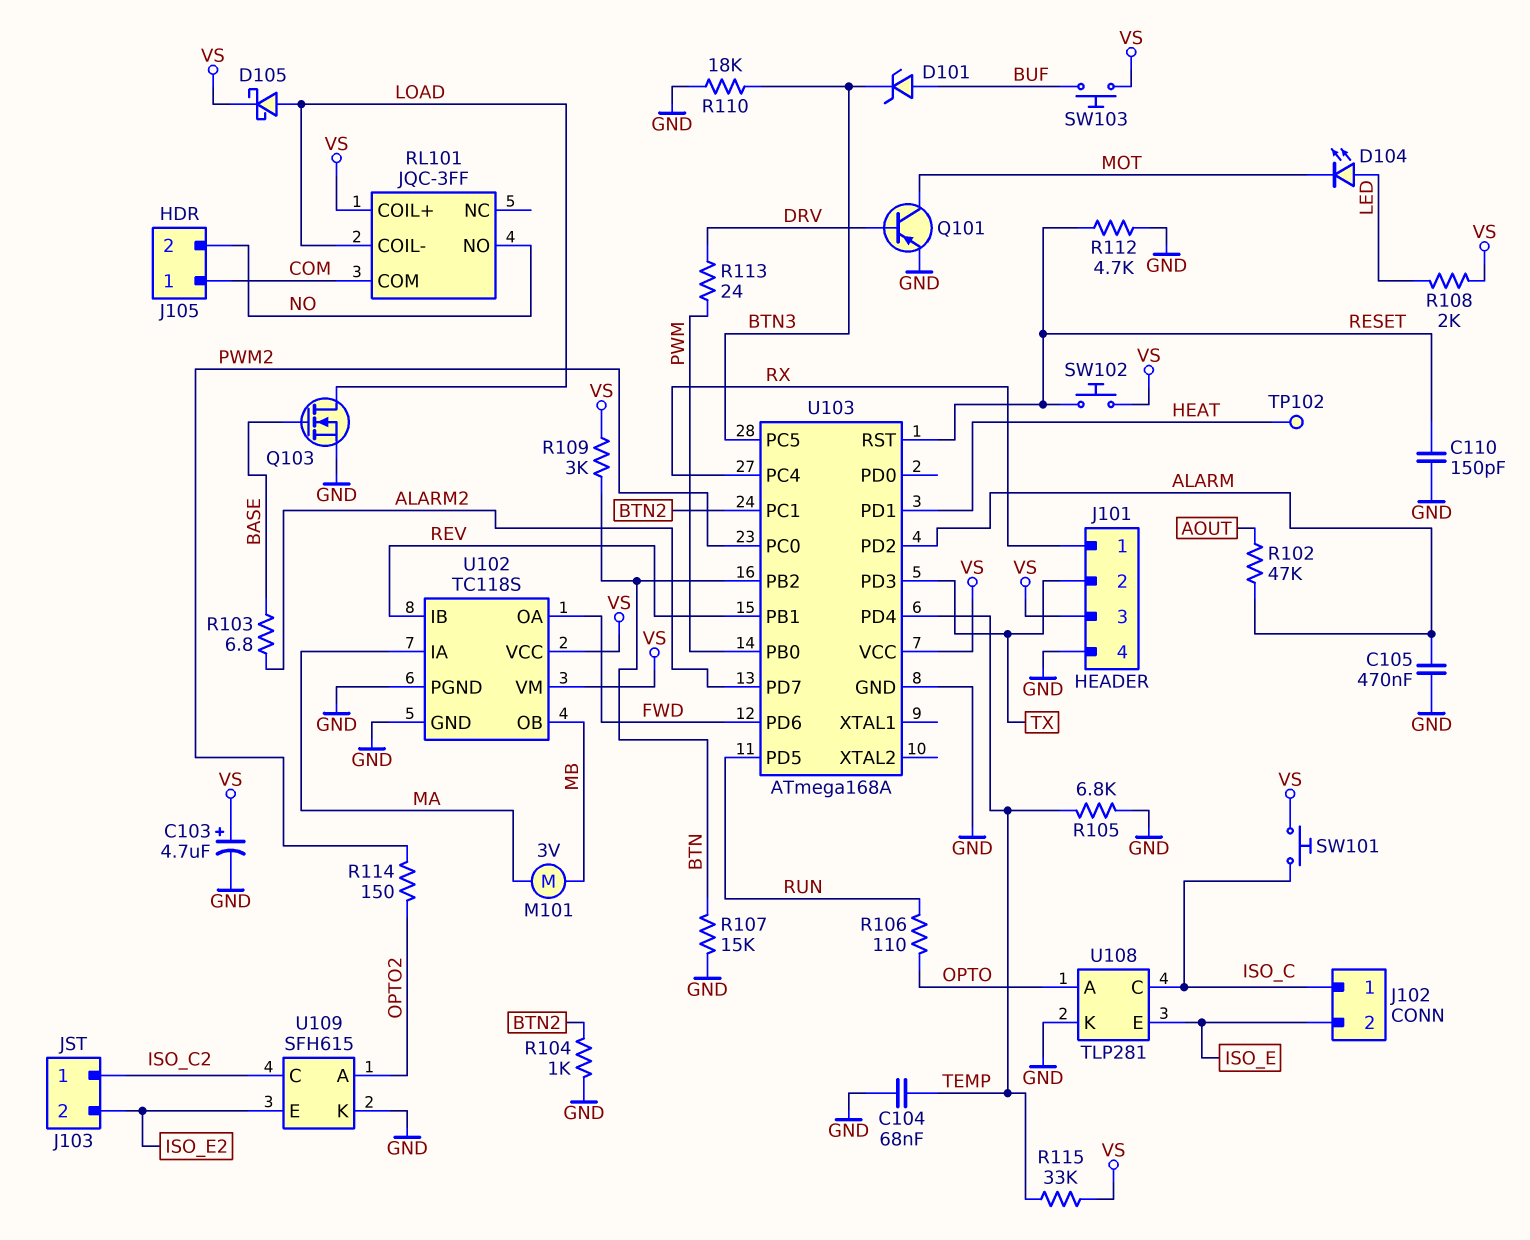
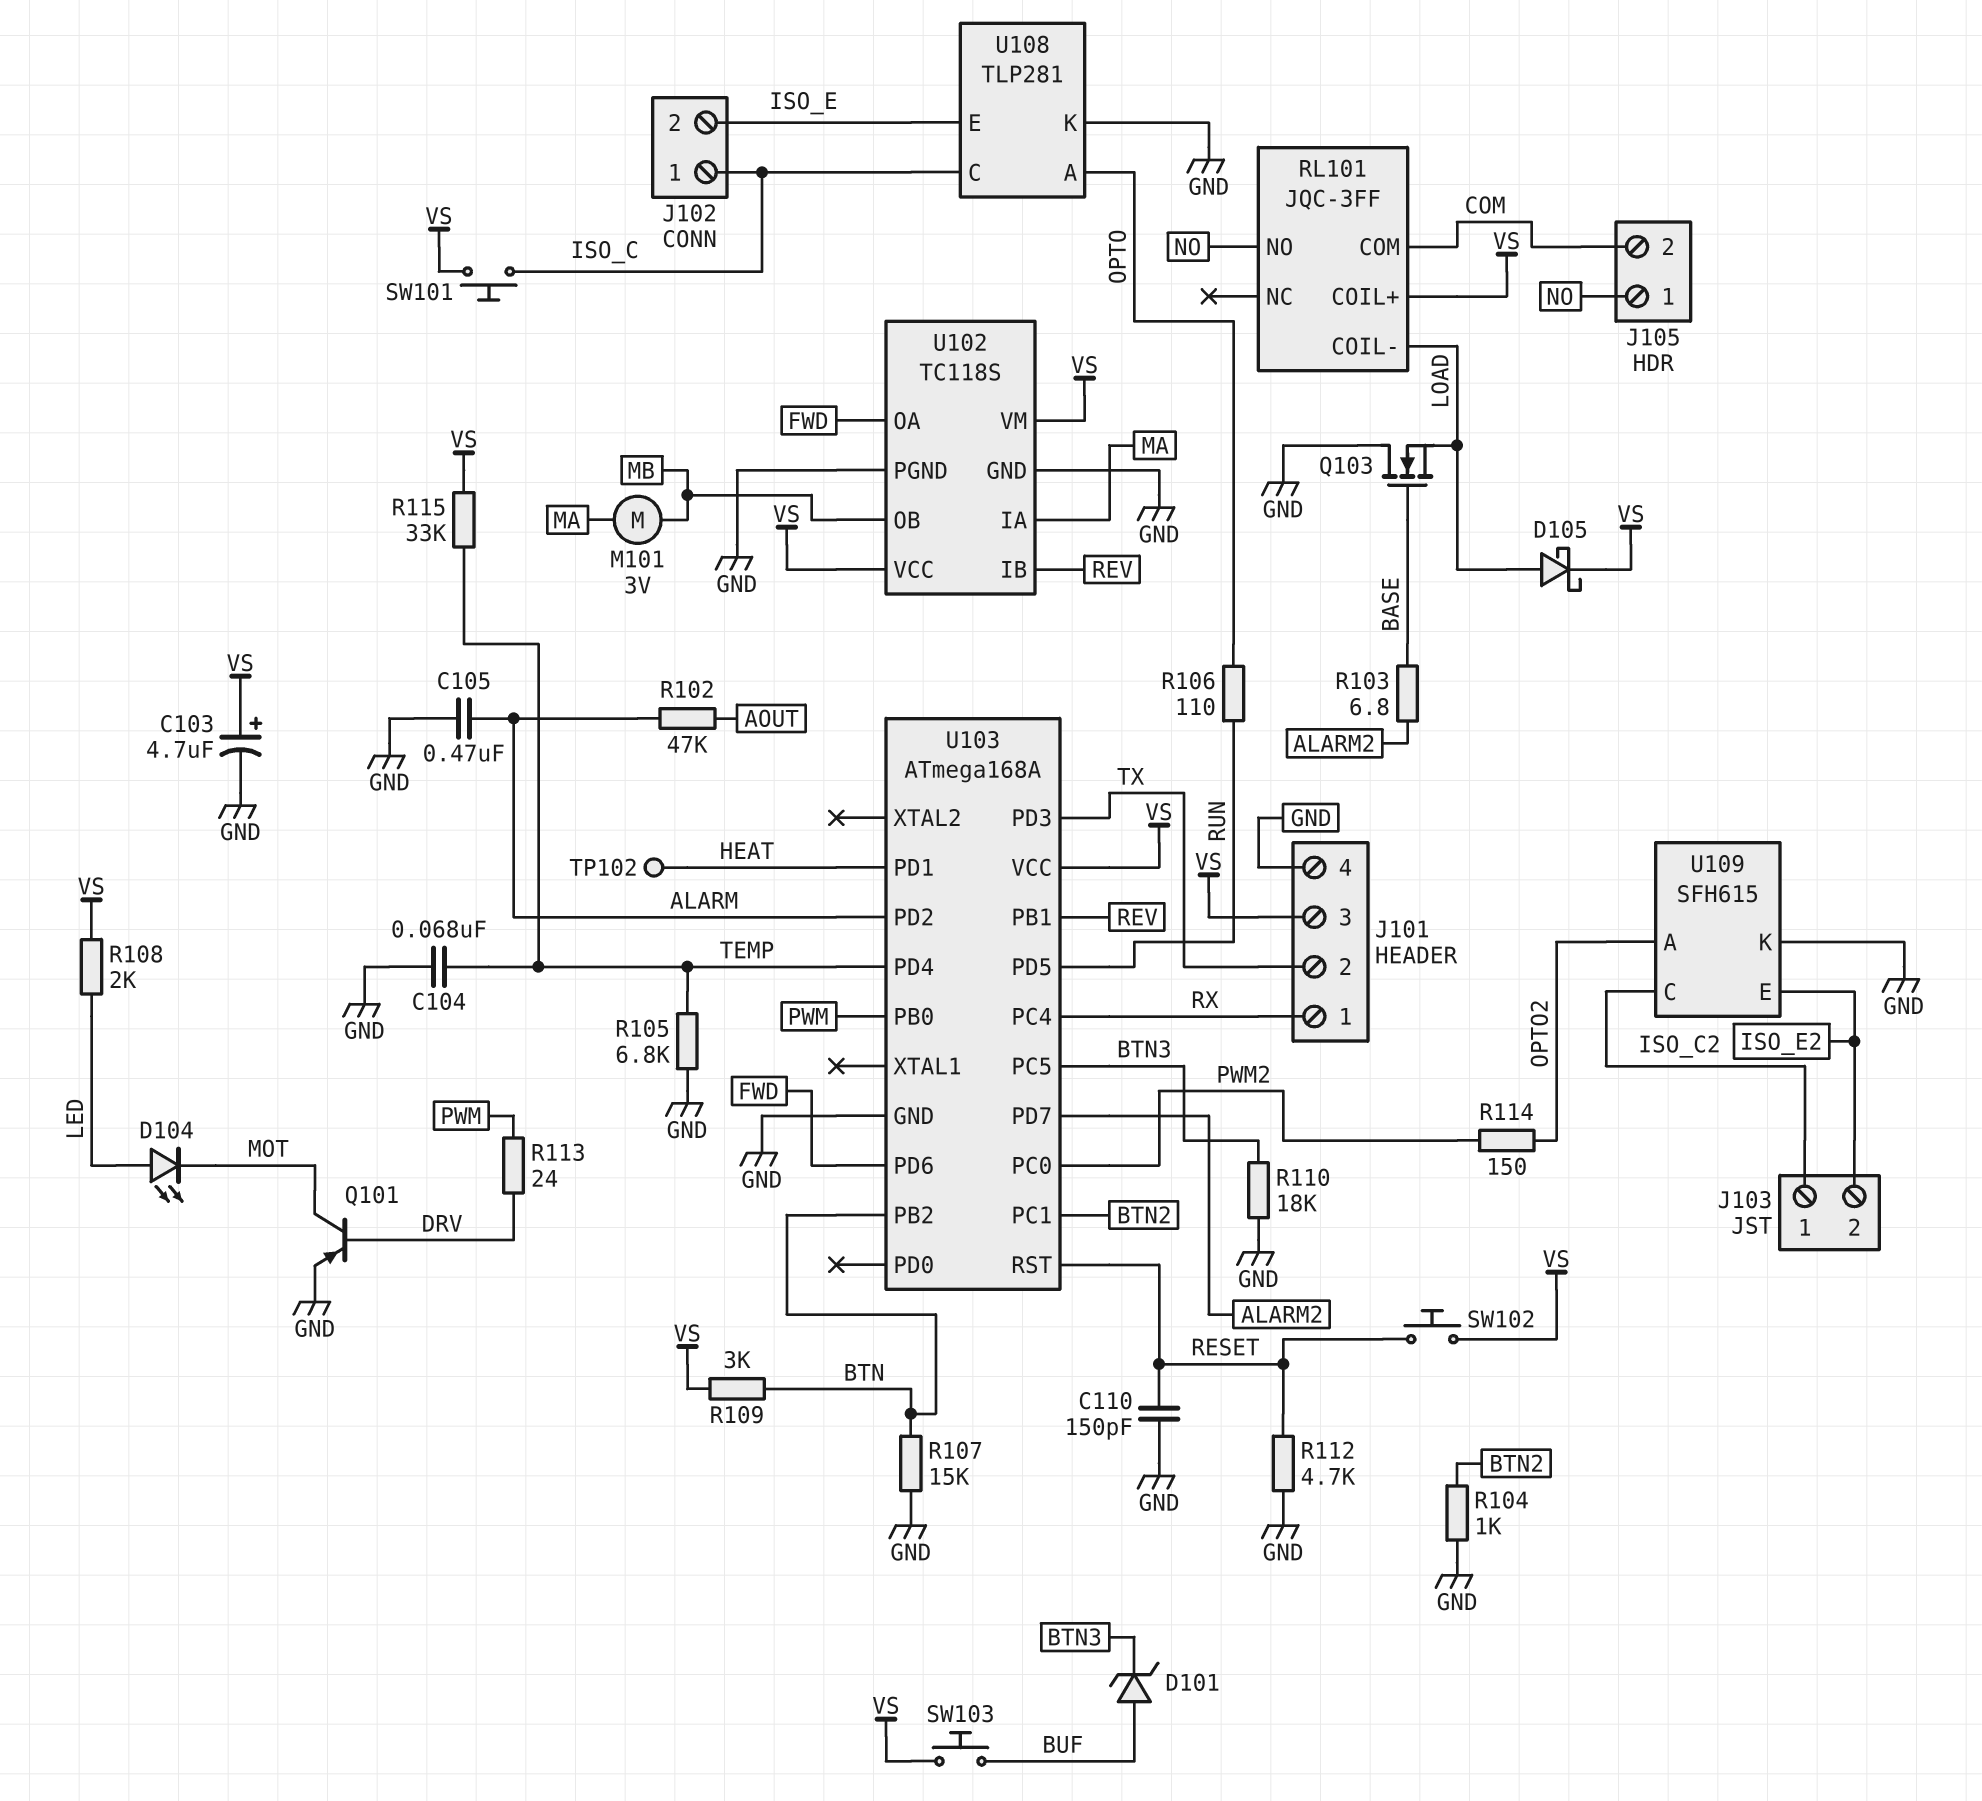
J105 pin 1: COM -> NO
J105 pin 2: NO -> COM
Q103: NMOS (G BASE, D LOAD, S GND) -> NMOS (G BASE, D GND, S LOAD)

